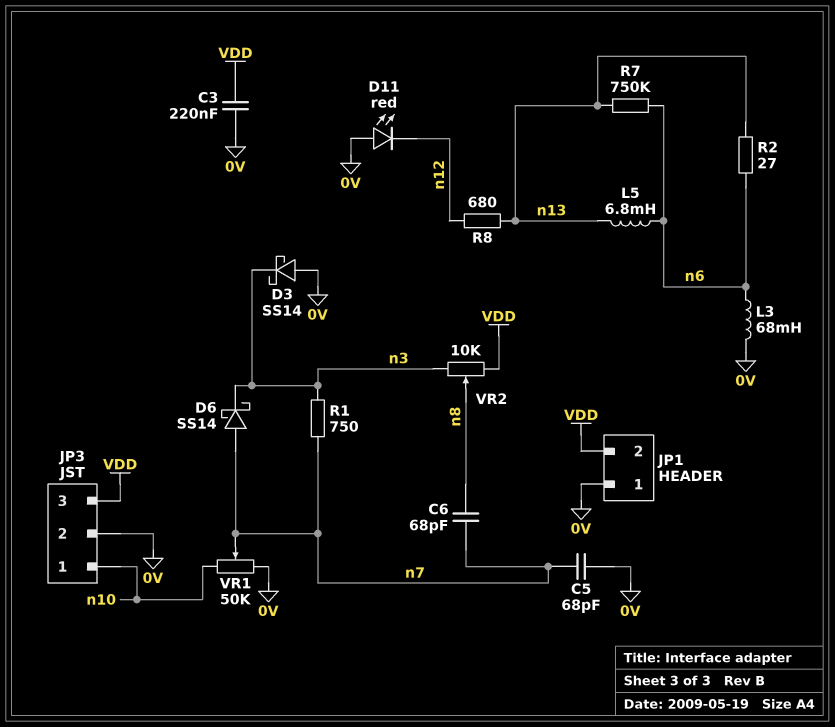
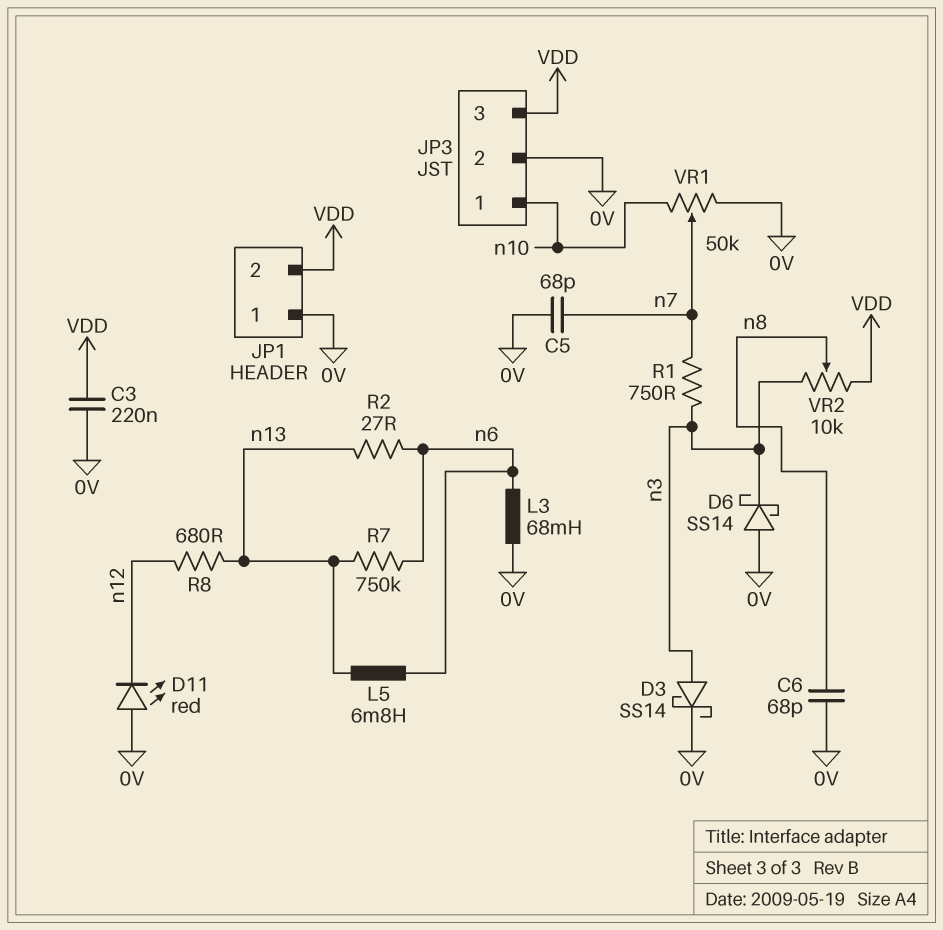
C6: 68pF (n7, n8) -> 68pF (0V, n8)
D3: schottky SS14 (A 0V, K n3) -> schottky SS14 (A n3, K 0V)
D6: schottky SS14 (A n7, K n3) -> schottky SS14 (A 0V, K n3)

